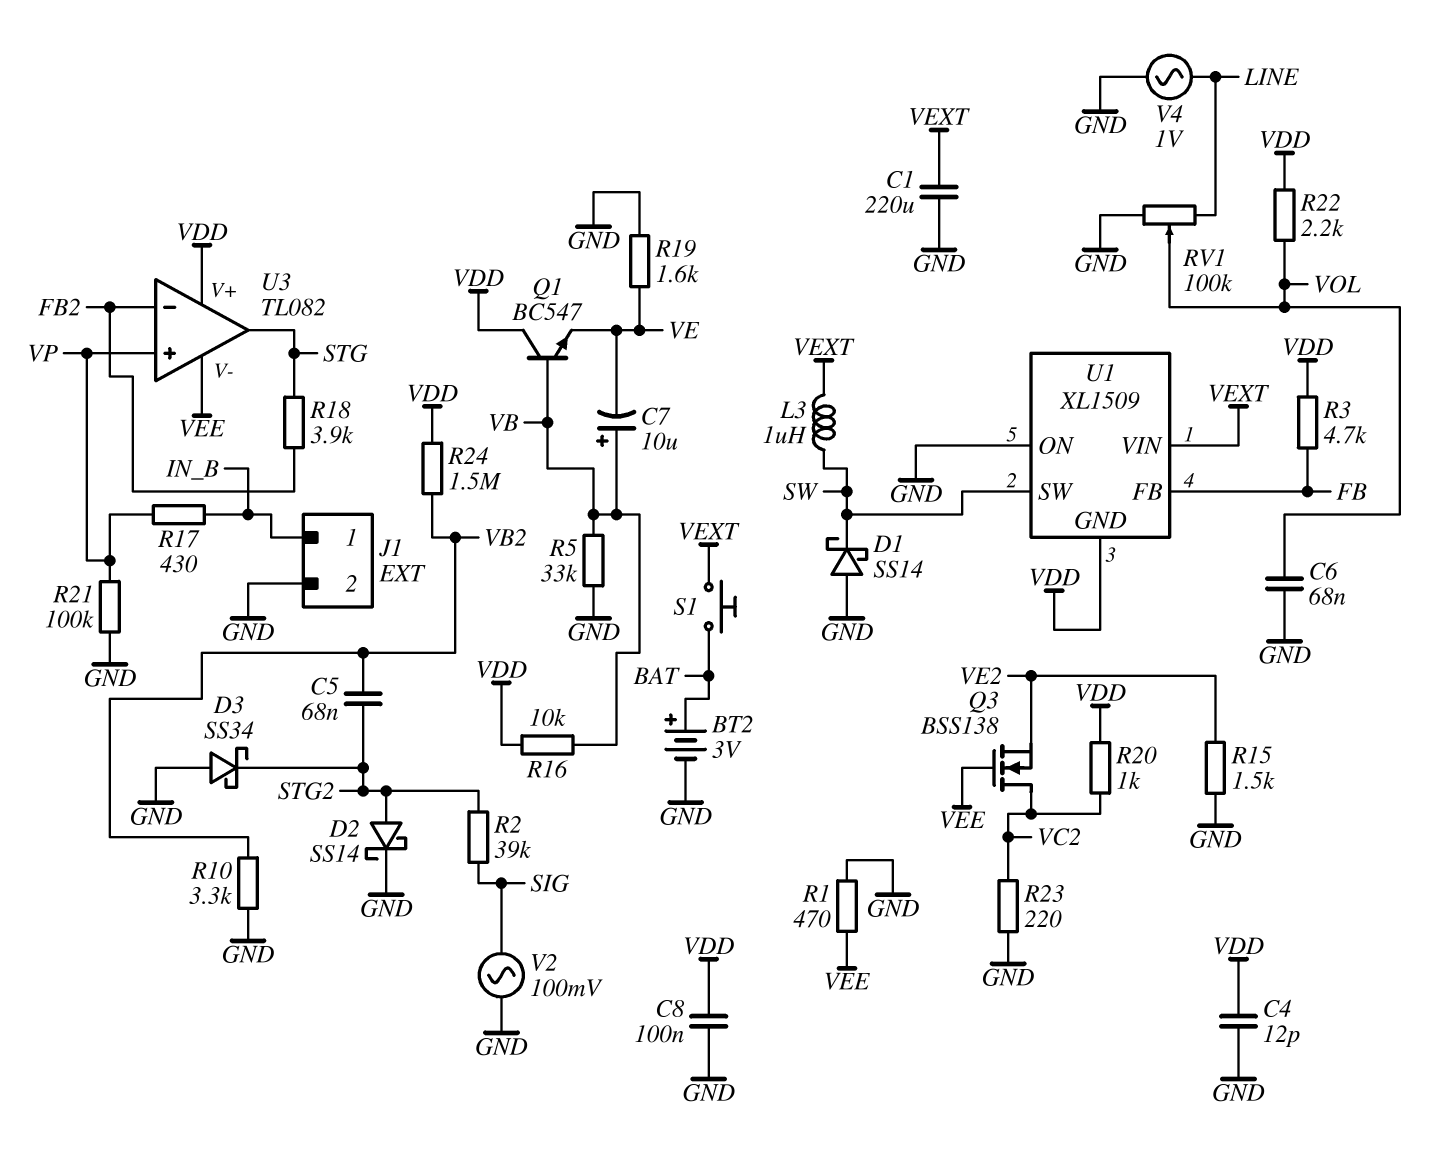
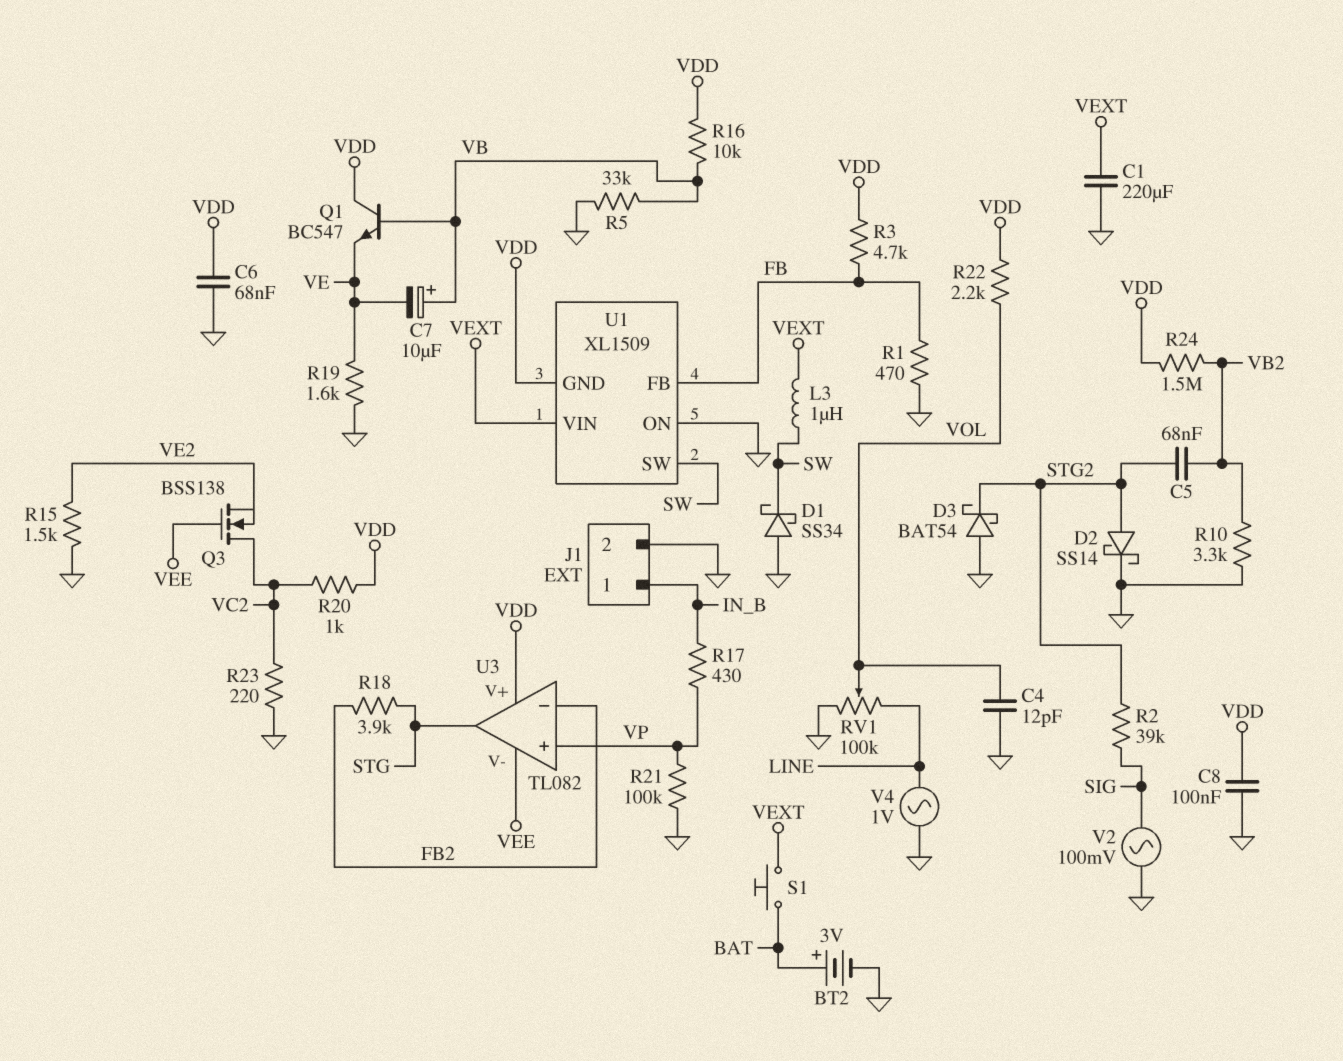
C4: 12pF (GND, VDD) -> 12pF (GND, VOL)
C6: 68nF (GND, VOL) -> 68nF (GND, VDD)
D1: schottky SS14 (A GND, K SW) -> schottky SS34 (A GND, K SW)
D3: schottky SS34 (A GND, K STG2) -> schottky BAT54 (A GND, K STG2)
R1: 470 (GND, VEE) -> 470 (FB, GND)

